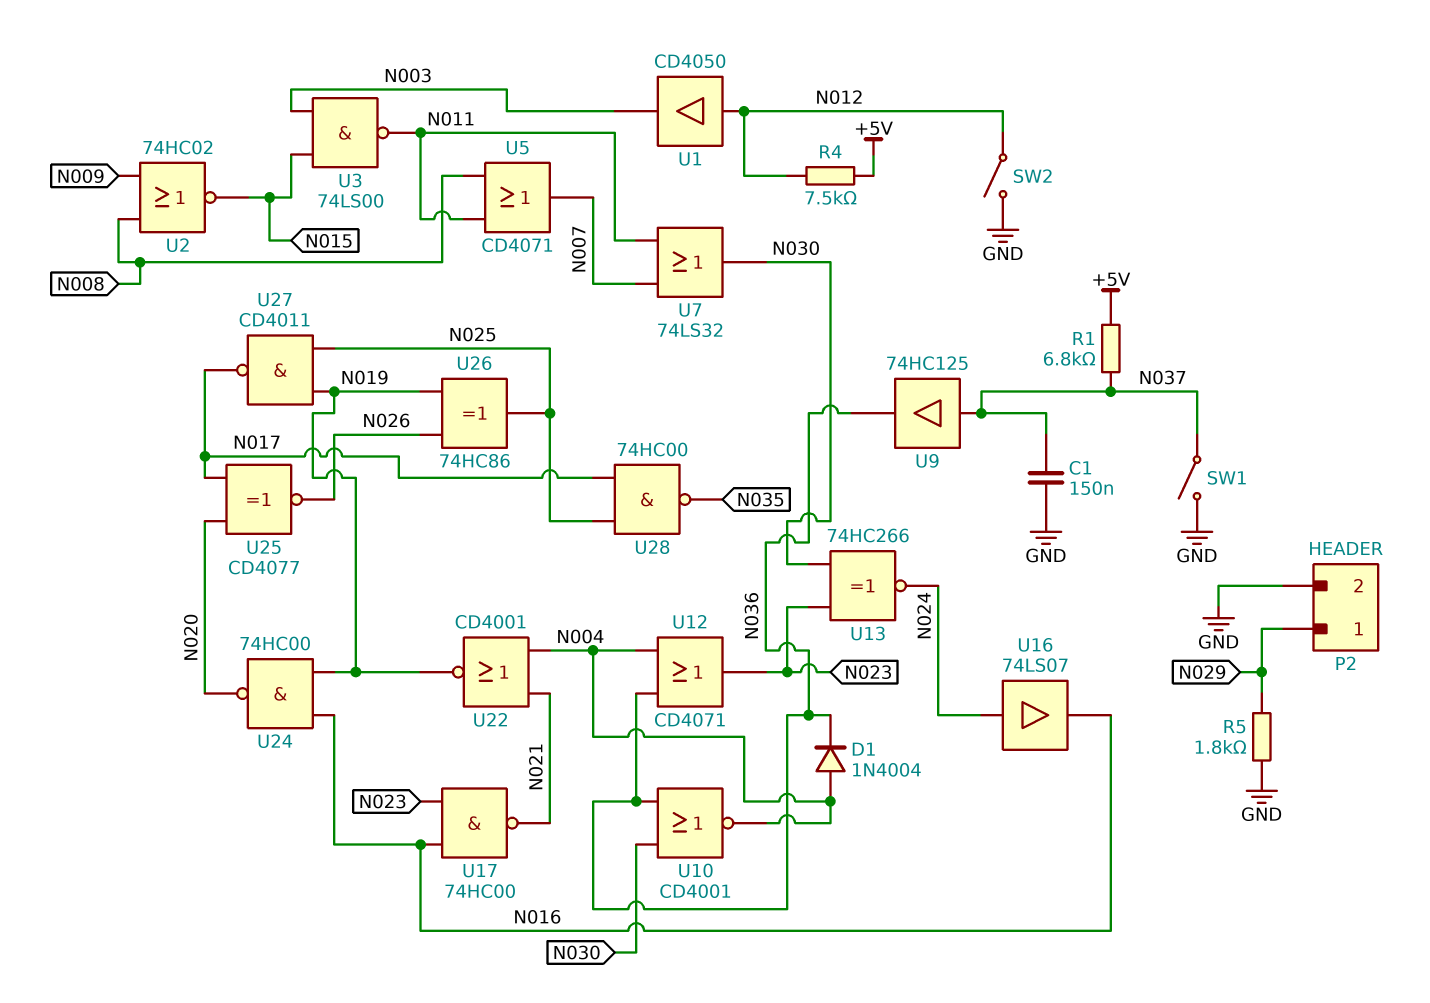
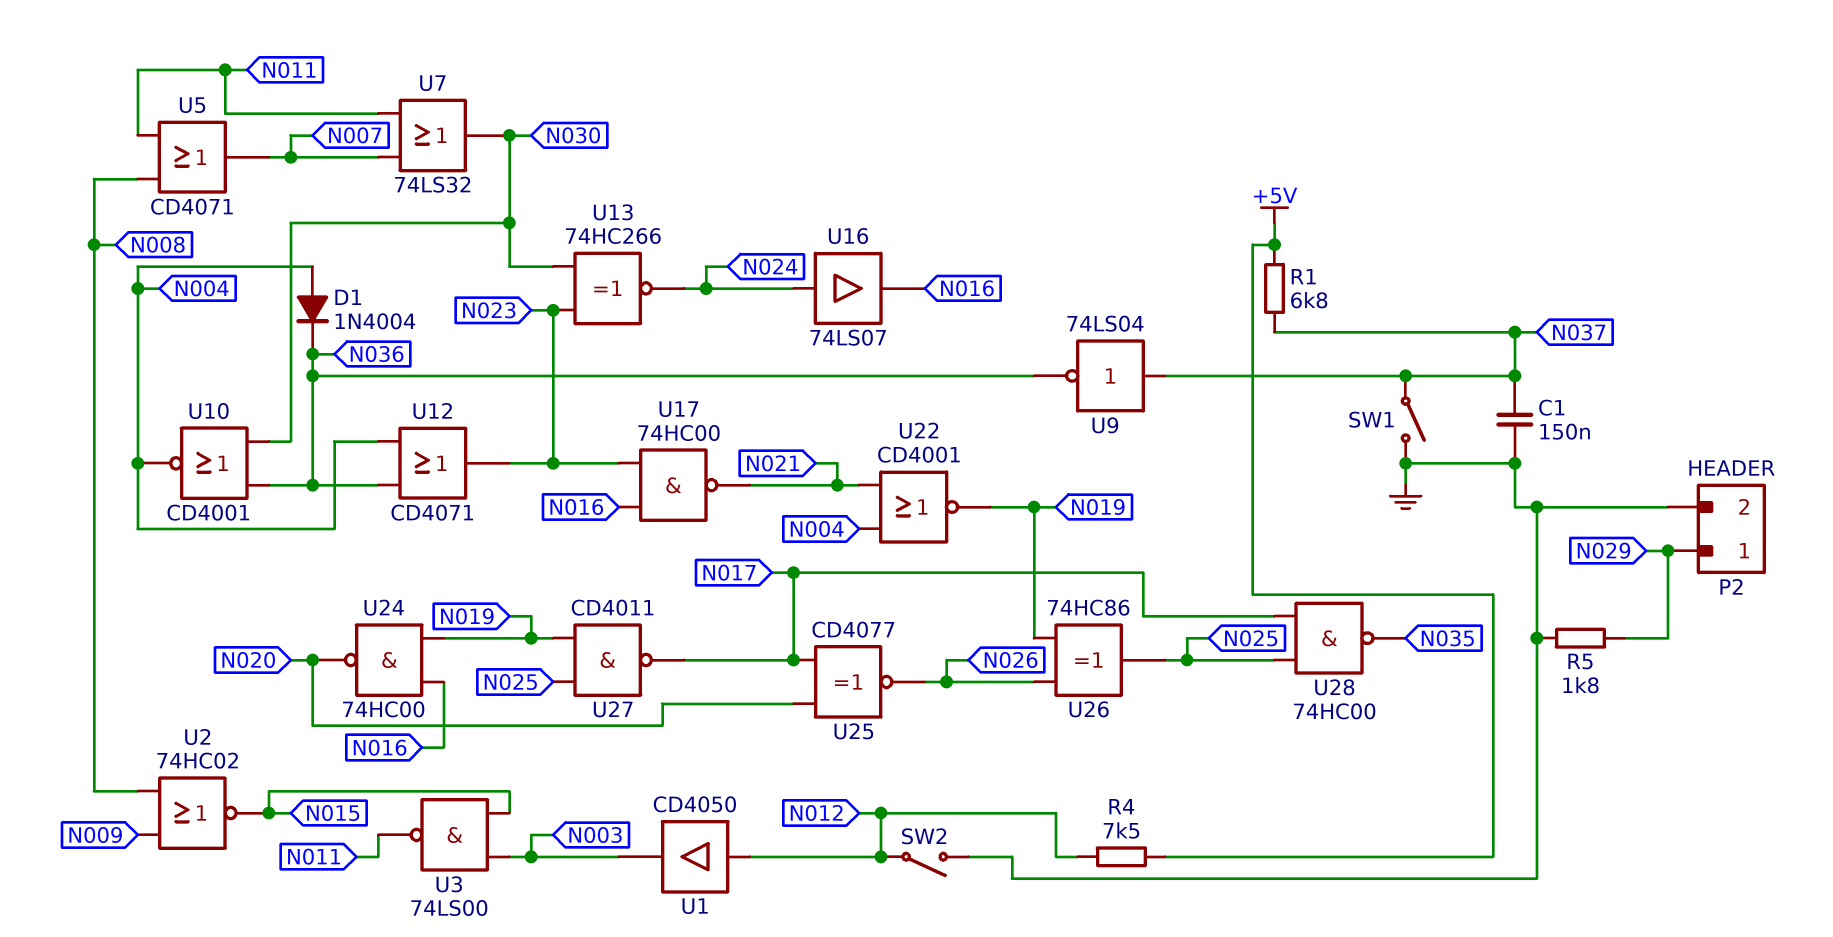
U9: buffer 74HC125 (in N037, out N036) -> NOT 74LS04 (in N037, out N036)

